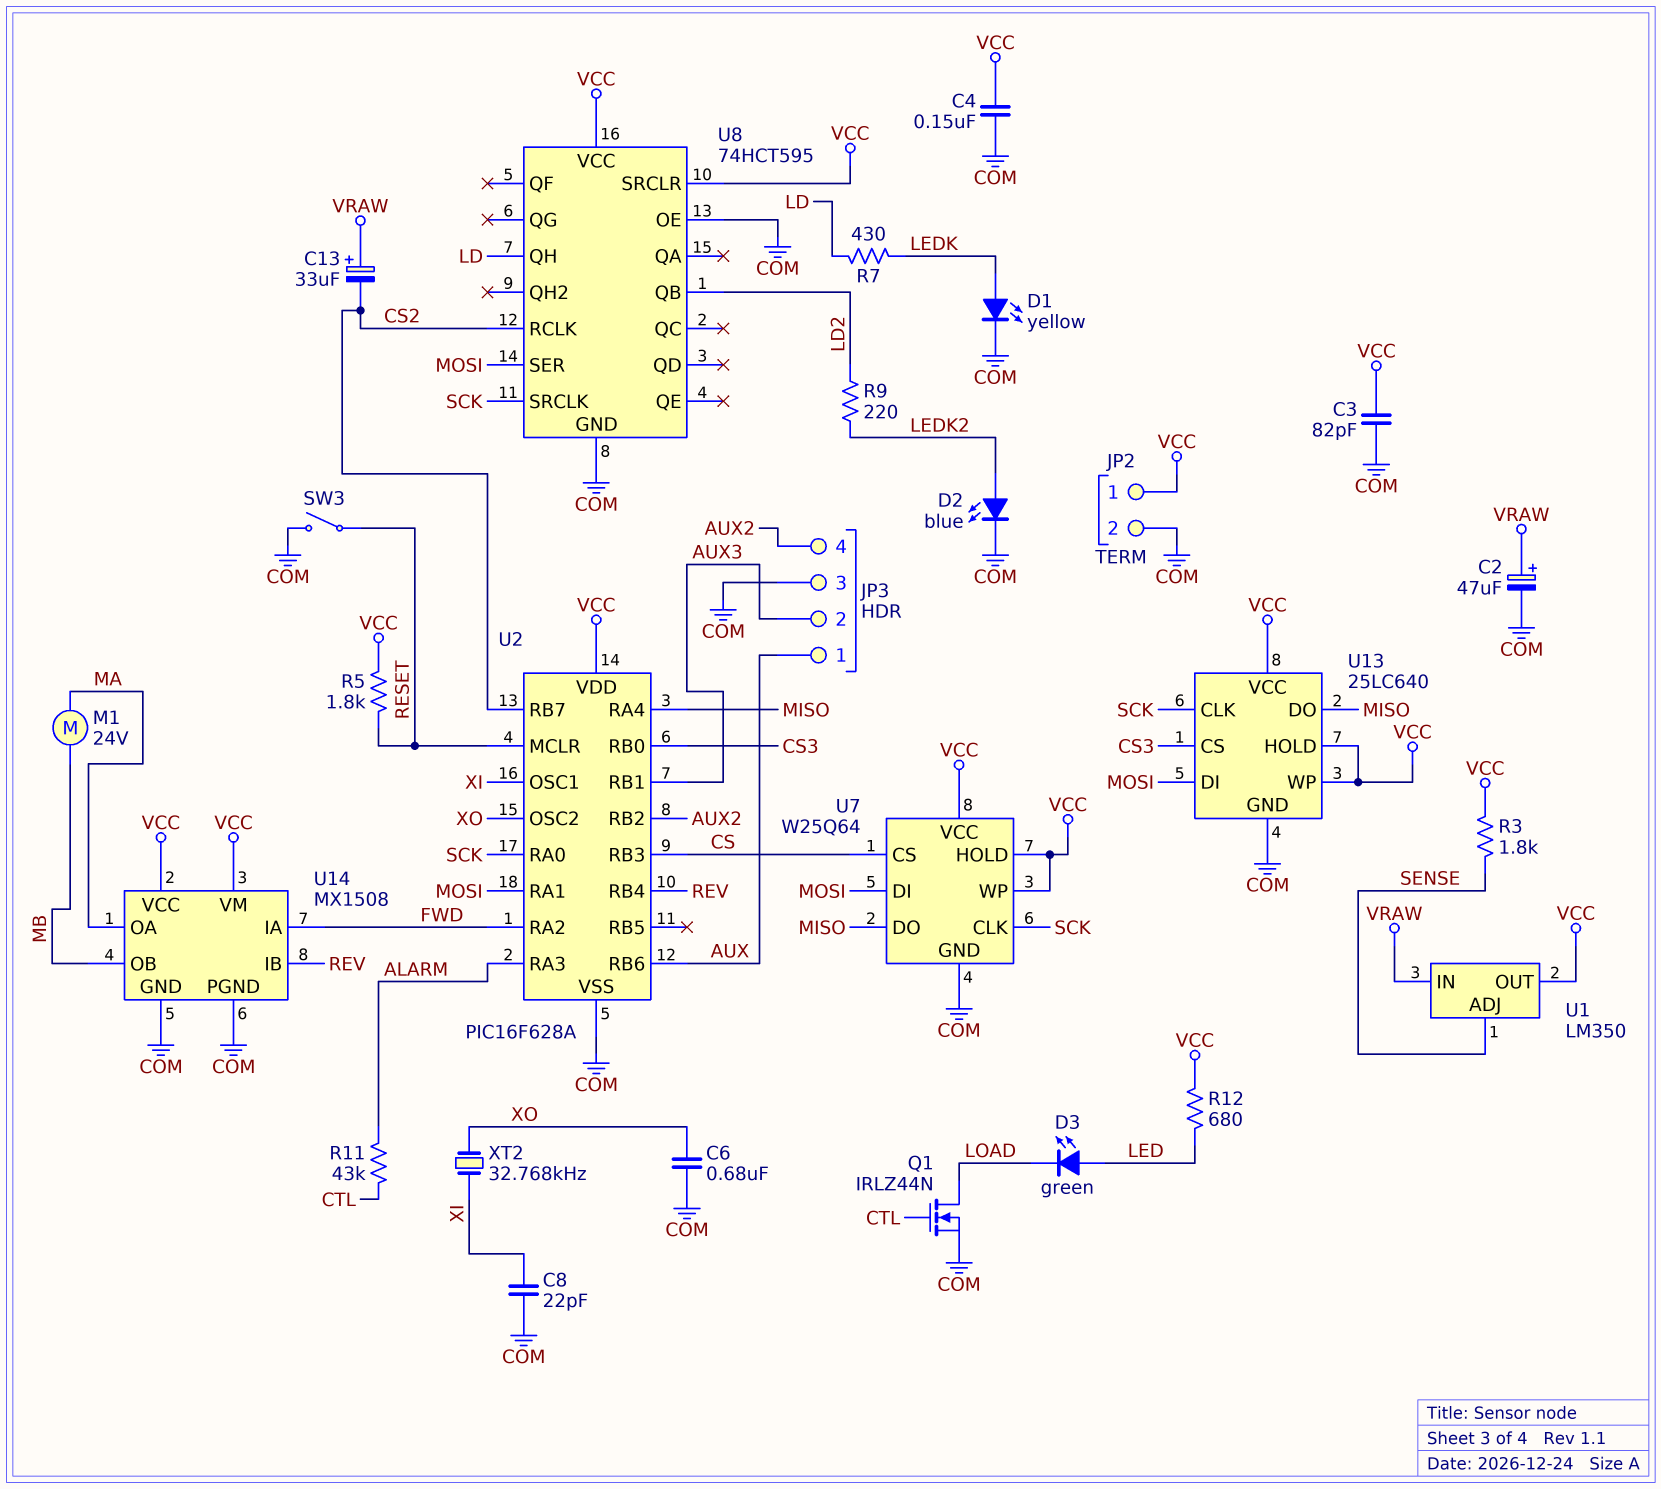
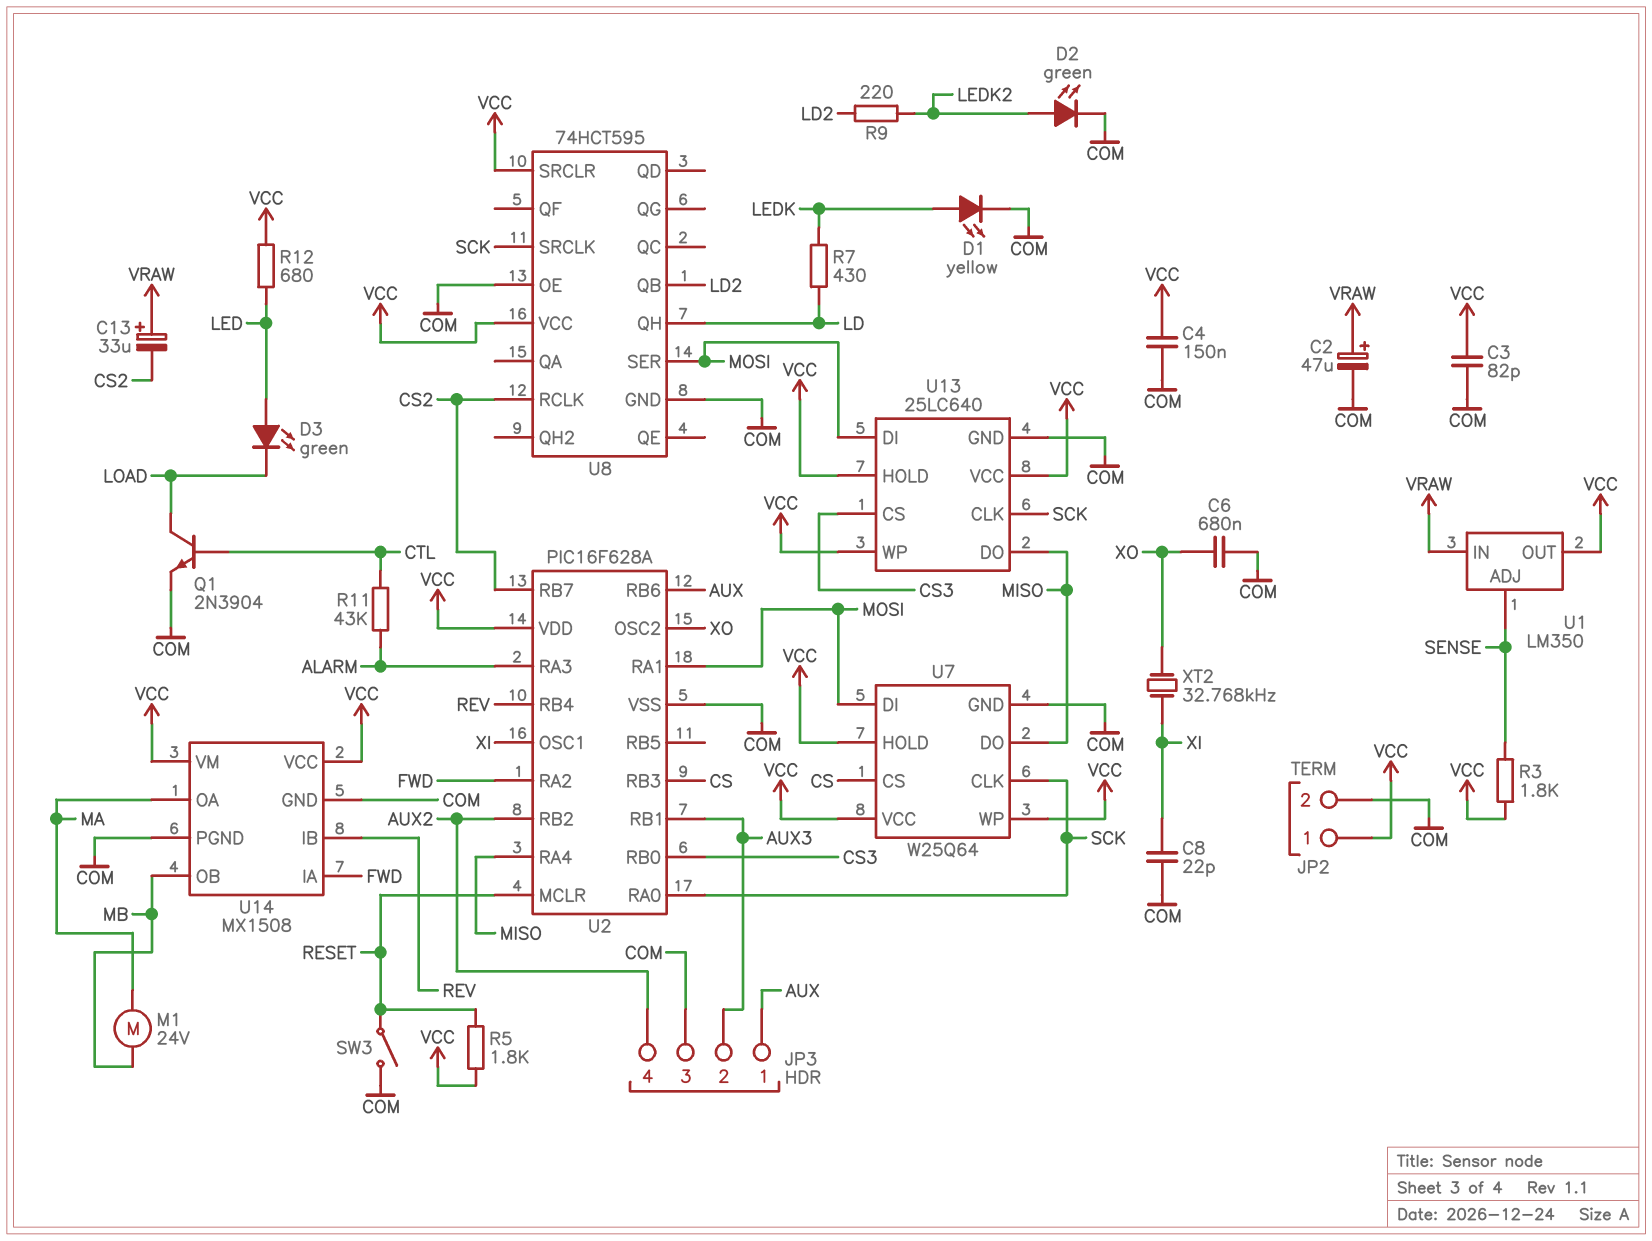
D2: LED blue (A LEDK2, K COM) -> LED green (A LEDK2, K COM)
Q1: NMOS IRLZ44N (G CTL, D LOAD, S COM) -> NPN 2N3904 (B CTL, C LOAD, E COM)

